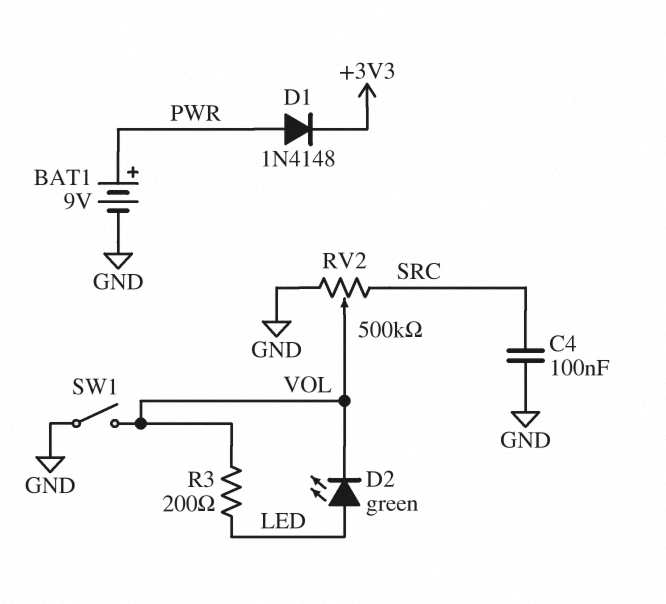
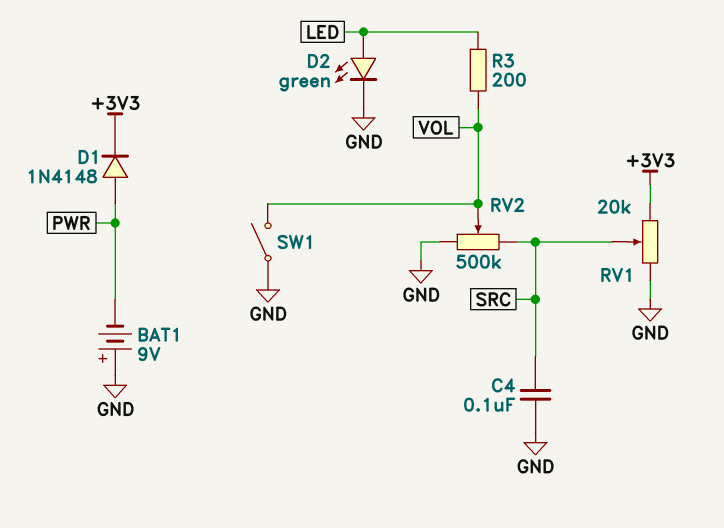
BAT1: 9V (plus PWR, minus GND) -> 9V (plus GND, minus PWR)
D2: LED green (A LED, K VOL) -> LED green (A LED, K GND)
RV1: none -> 20k (+3V3, GND, wiper SRC)

